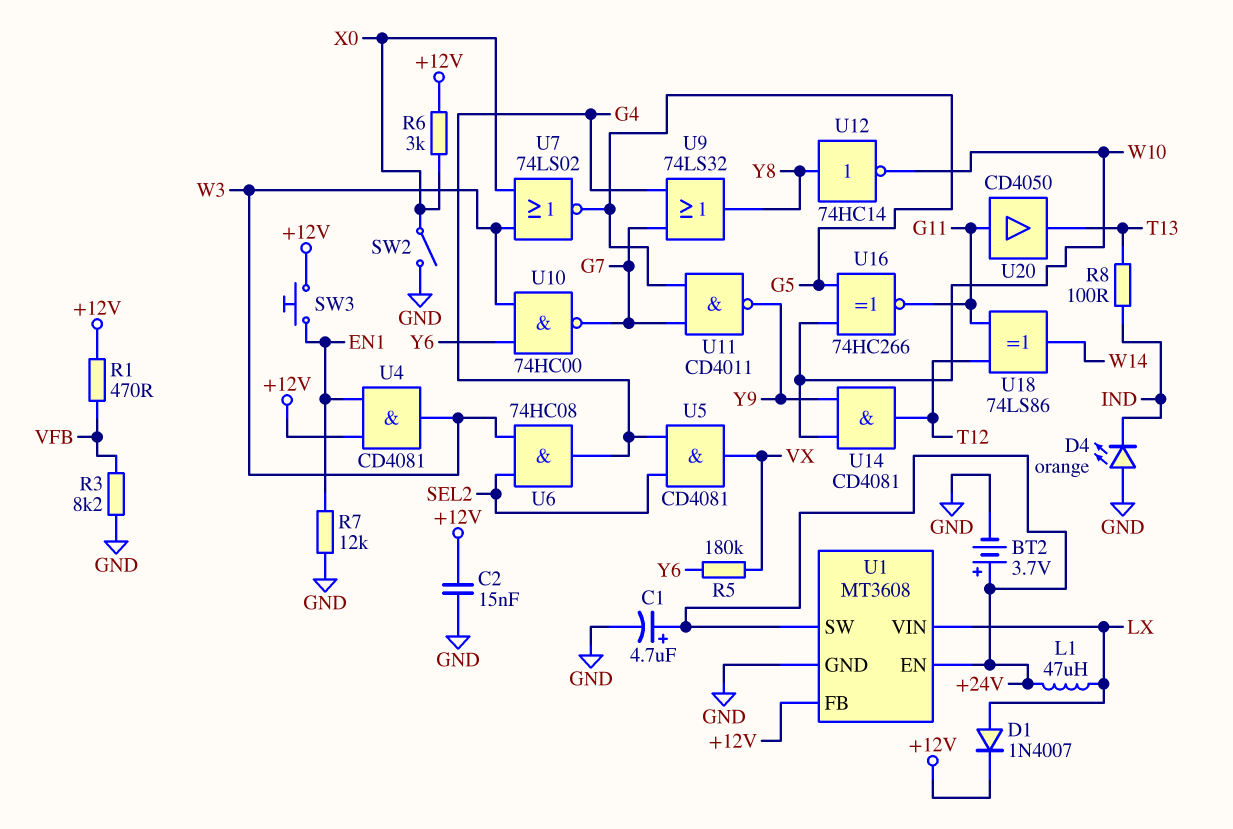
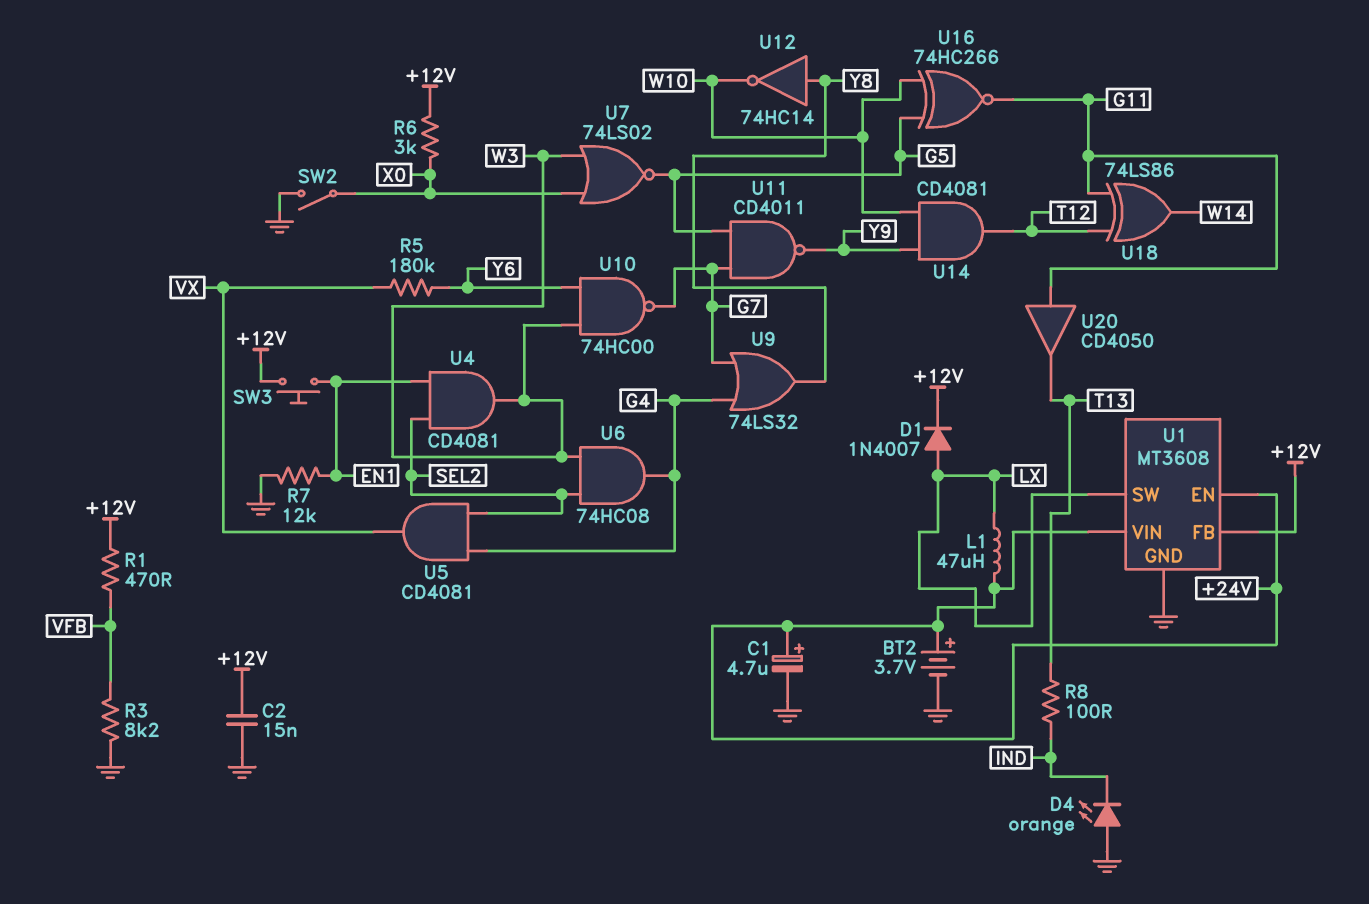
U1 pin SW: +24V -> LX
U1 pin VIN: LX -> +24V
U4: AND CD4081 (in +12V, in EN1, out W3) -> AND CD4081 (in EN1, in SEL2, out W3)

